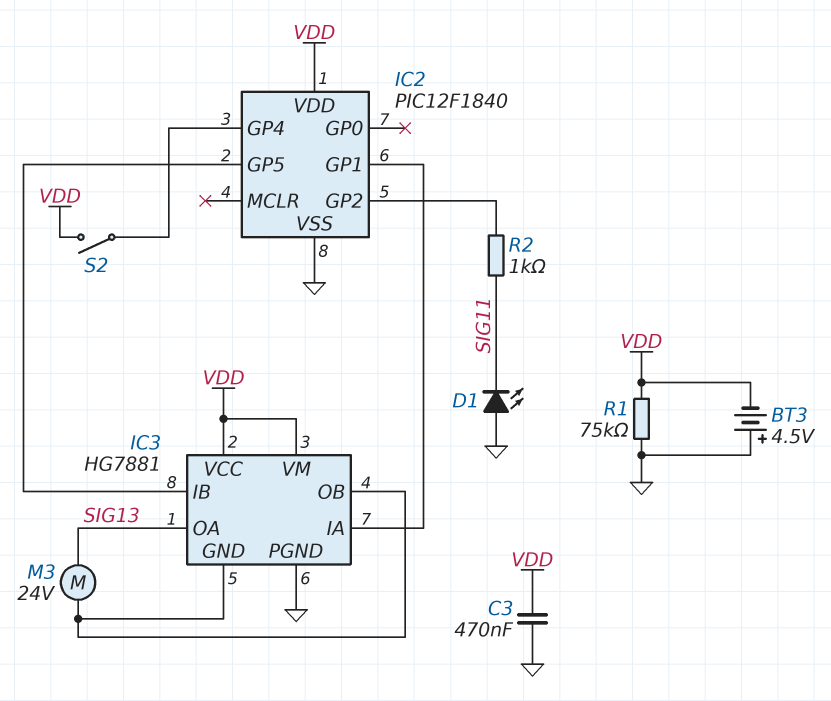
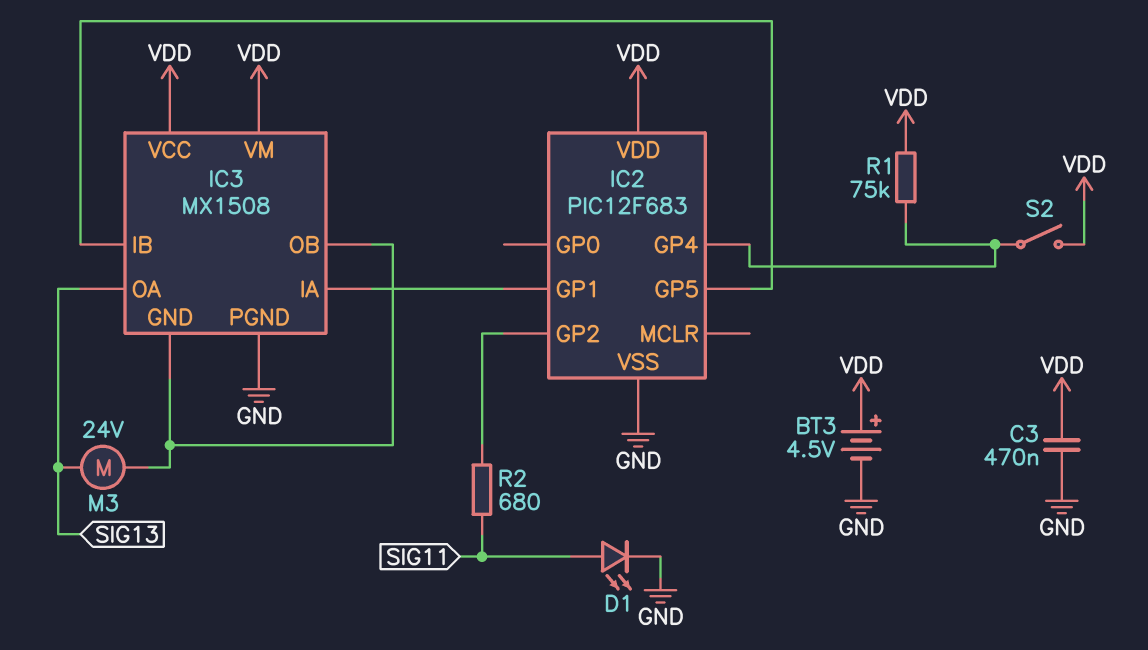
BT3: 4.5V (plus GND, minus VDD) -> 4.5V (plus VDD, minus GND)
D1: LED (A GND, K SIG11) -> LED (A SIG11, K GND)
IC2: PIC12F1840 -> PIC12F683
IC3: HG7881 -> MX1508
R1: 75k (GND, VDD) -> 75k (IC2/GP4, VDD)
R2: 1k (IC2/GP2, SIG11) -> 680 (IC2/GP2, SIG11)

